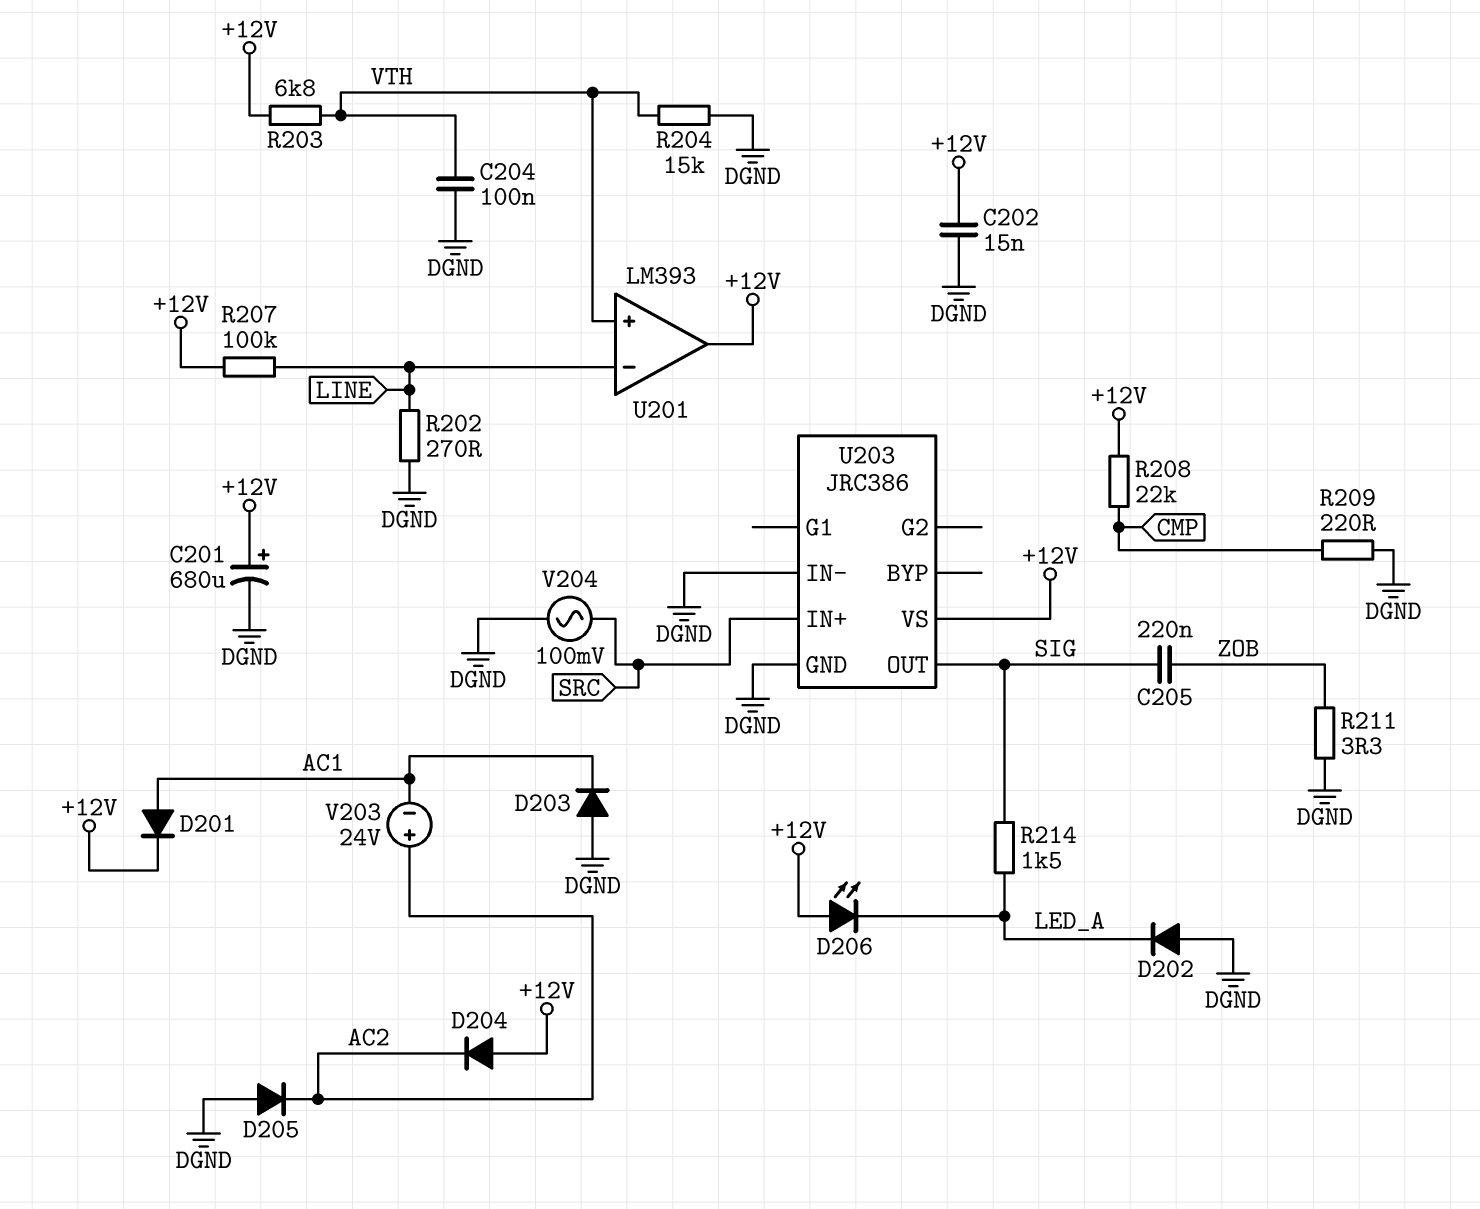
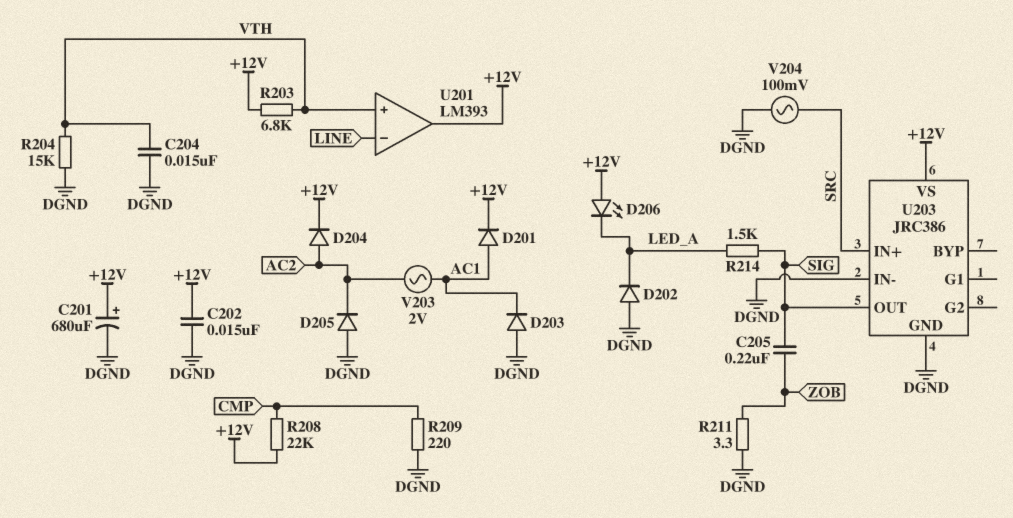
C204: 100nF (DGND, VTH) -> 15nF (DGND, VTH)
D204: diode (A +12V, K AC2) -> diode (A AC2, K +12V)
R202: 270 (DGND, LINE) -> none
R207: 100k (+12V, LINE) -> none
V203: 24V (plus AC2, minus AC1) -> AC 2V (AC1, AC2)

